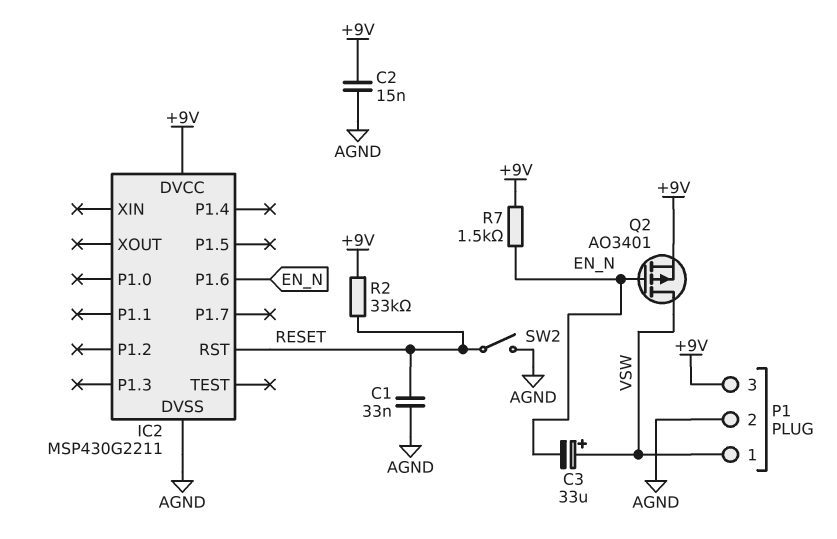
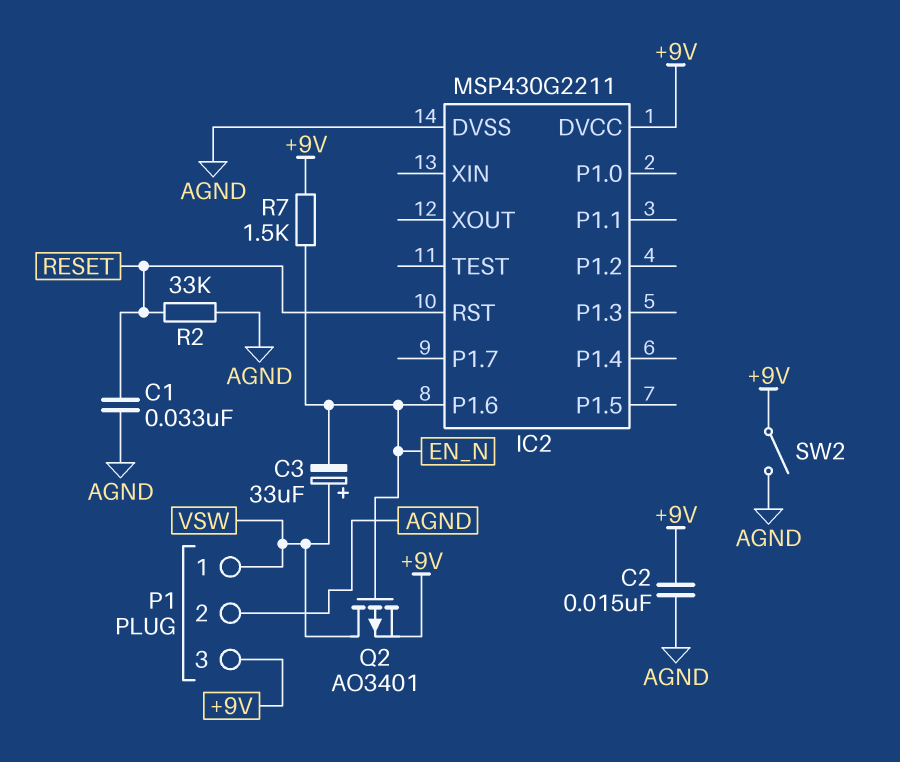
R2: 33k (+9V, RESET) -> 33k (AGND, RESET)
SW2: switch (AGND, RESET) -> switch (+9V, AGND)

